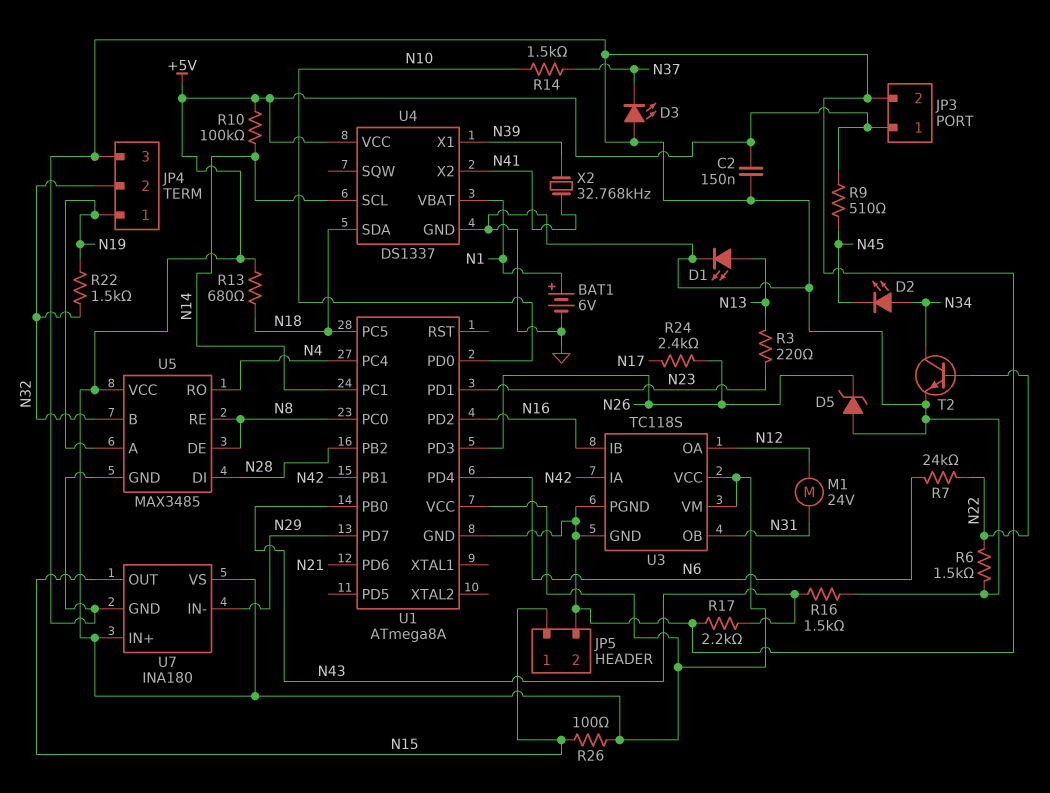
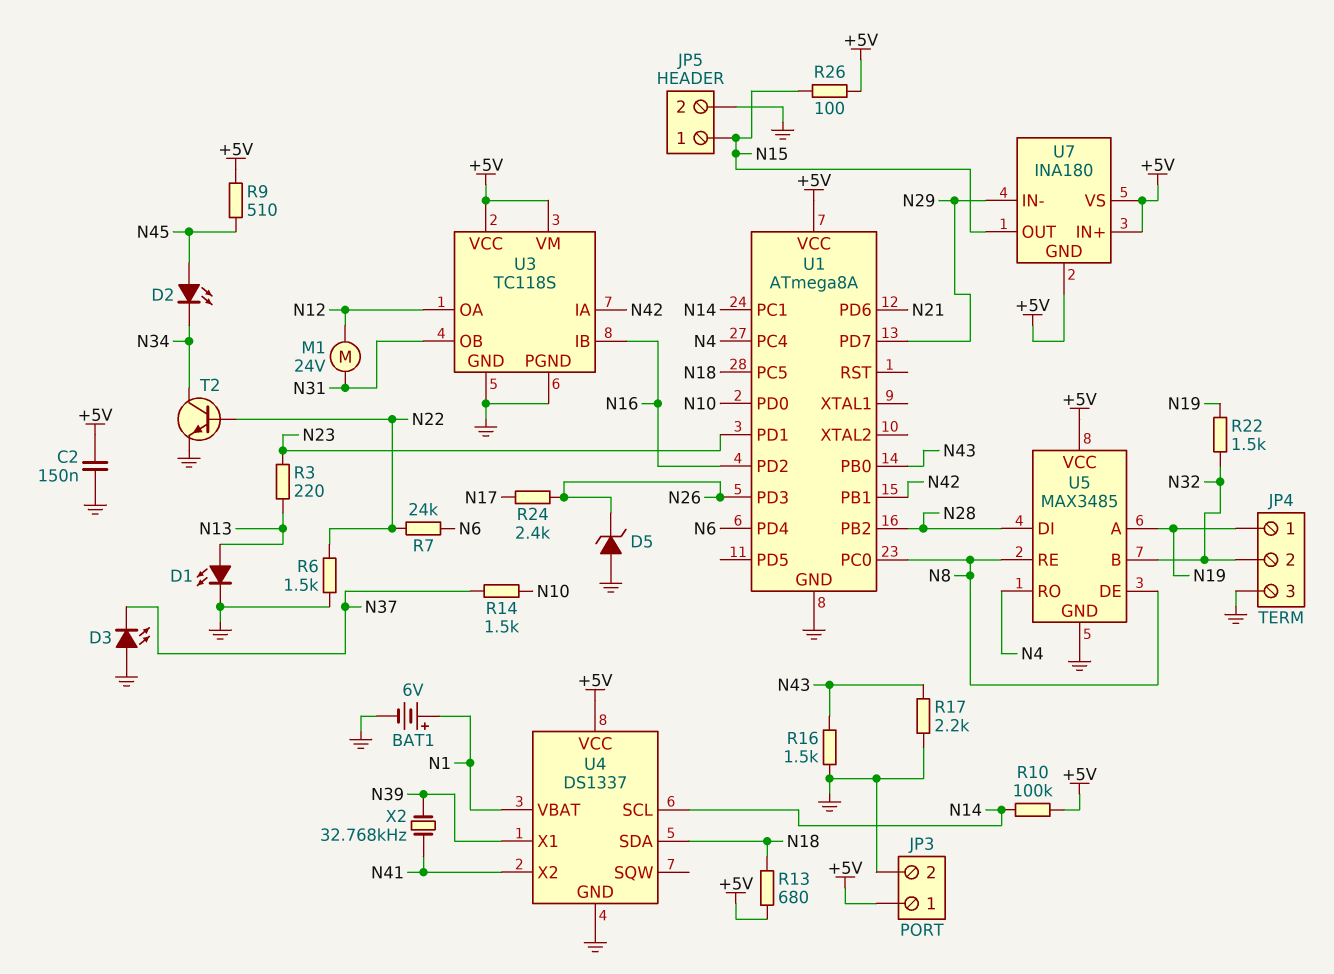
D2: LED (A N34, K N45) -> LED (A N45, K N34)
U7 pin GND: GND -> +5V

